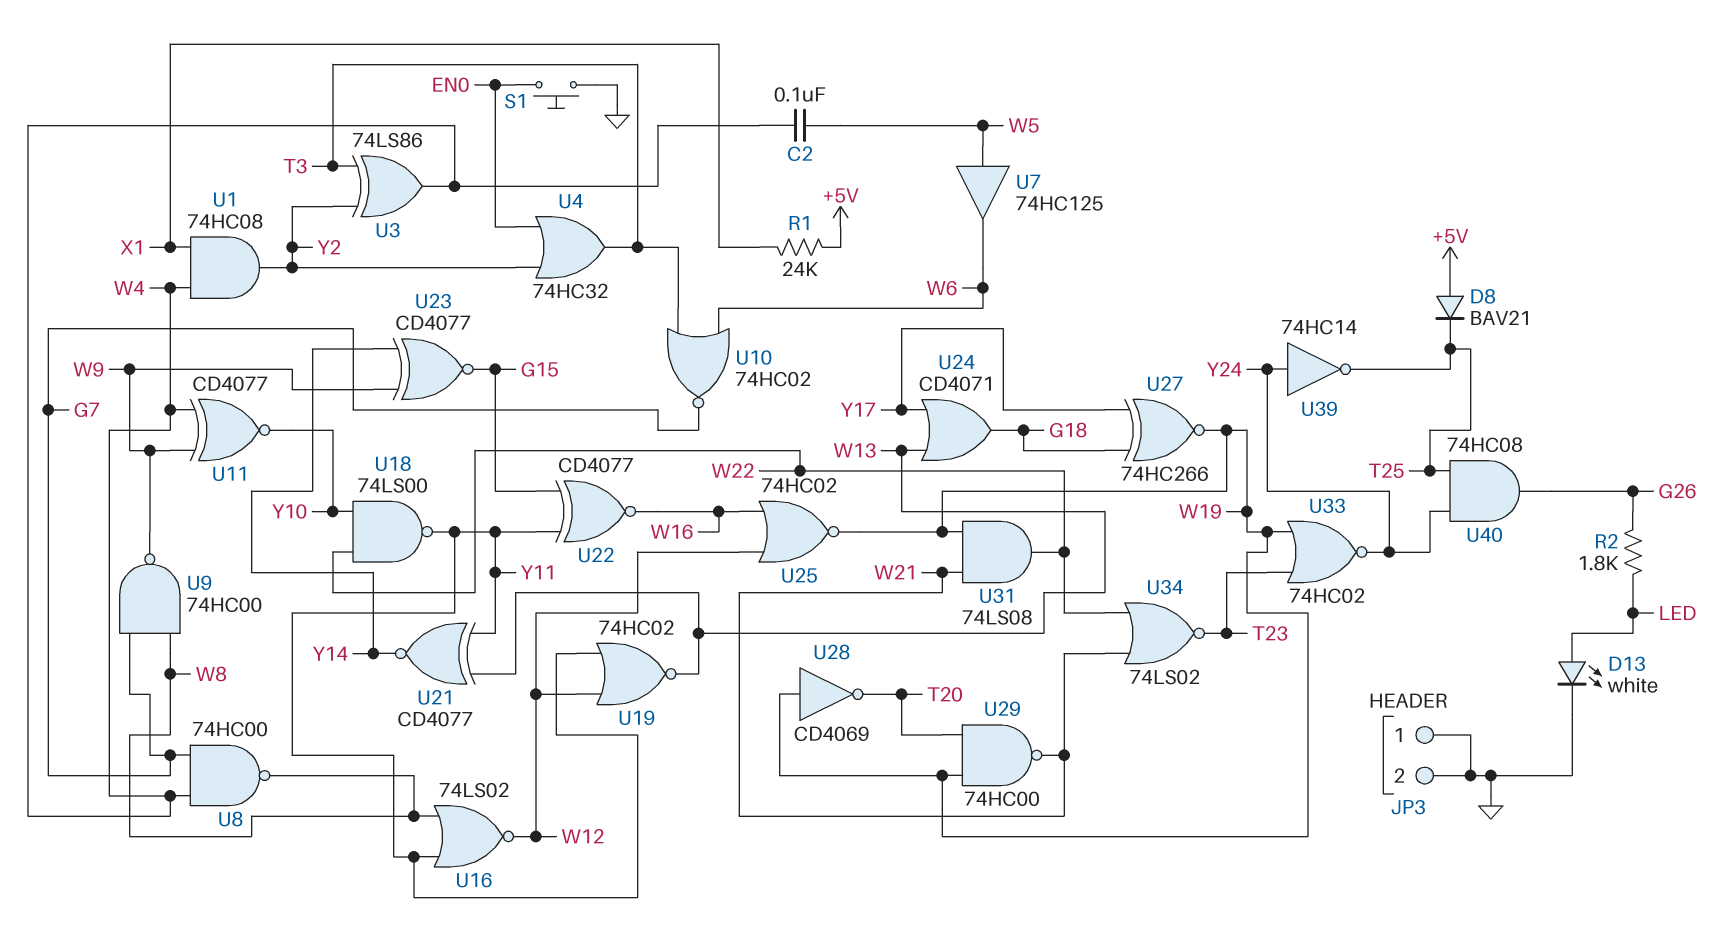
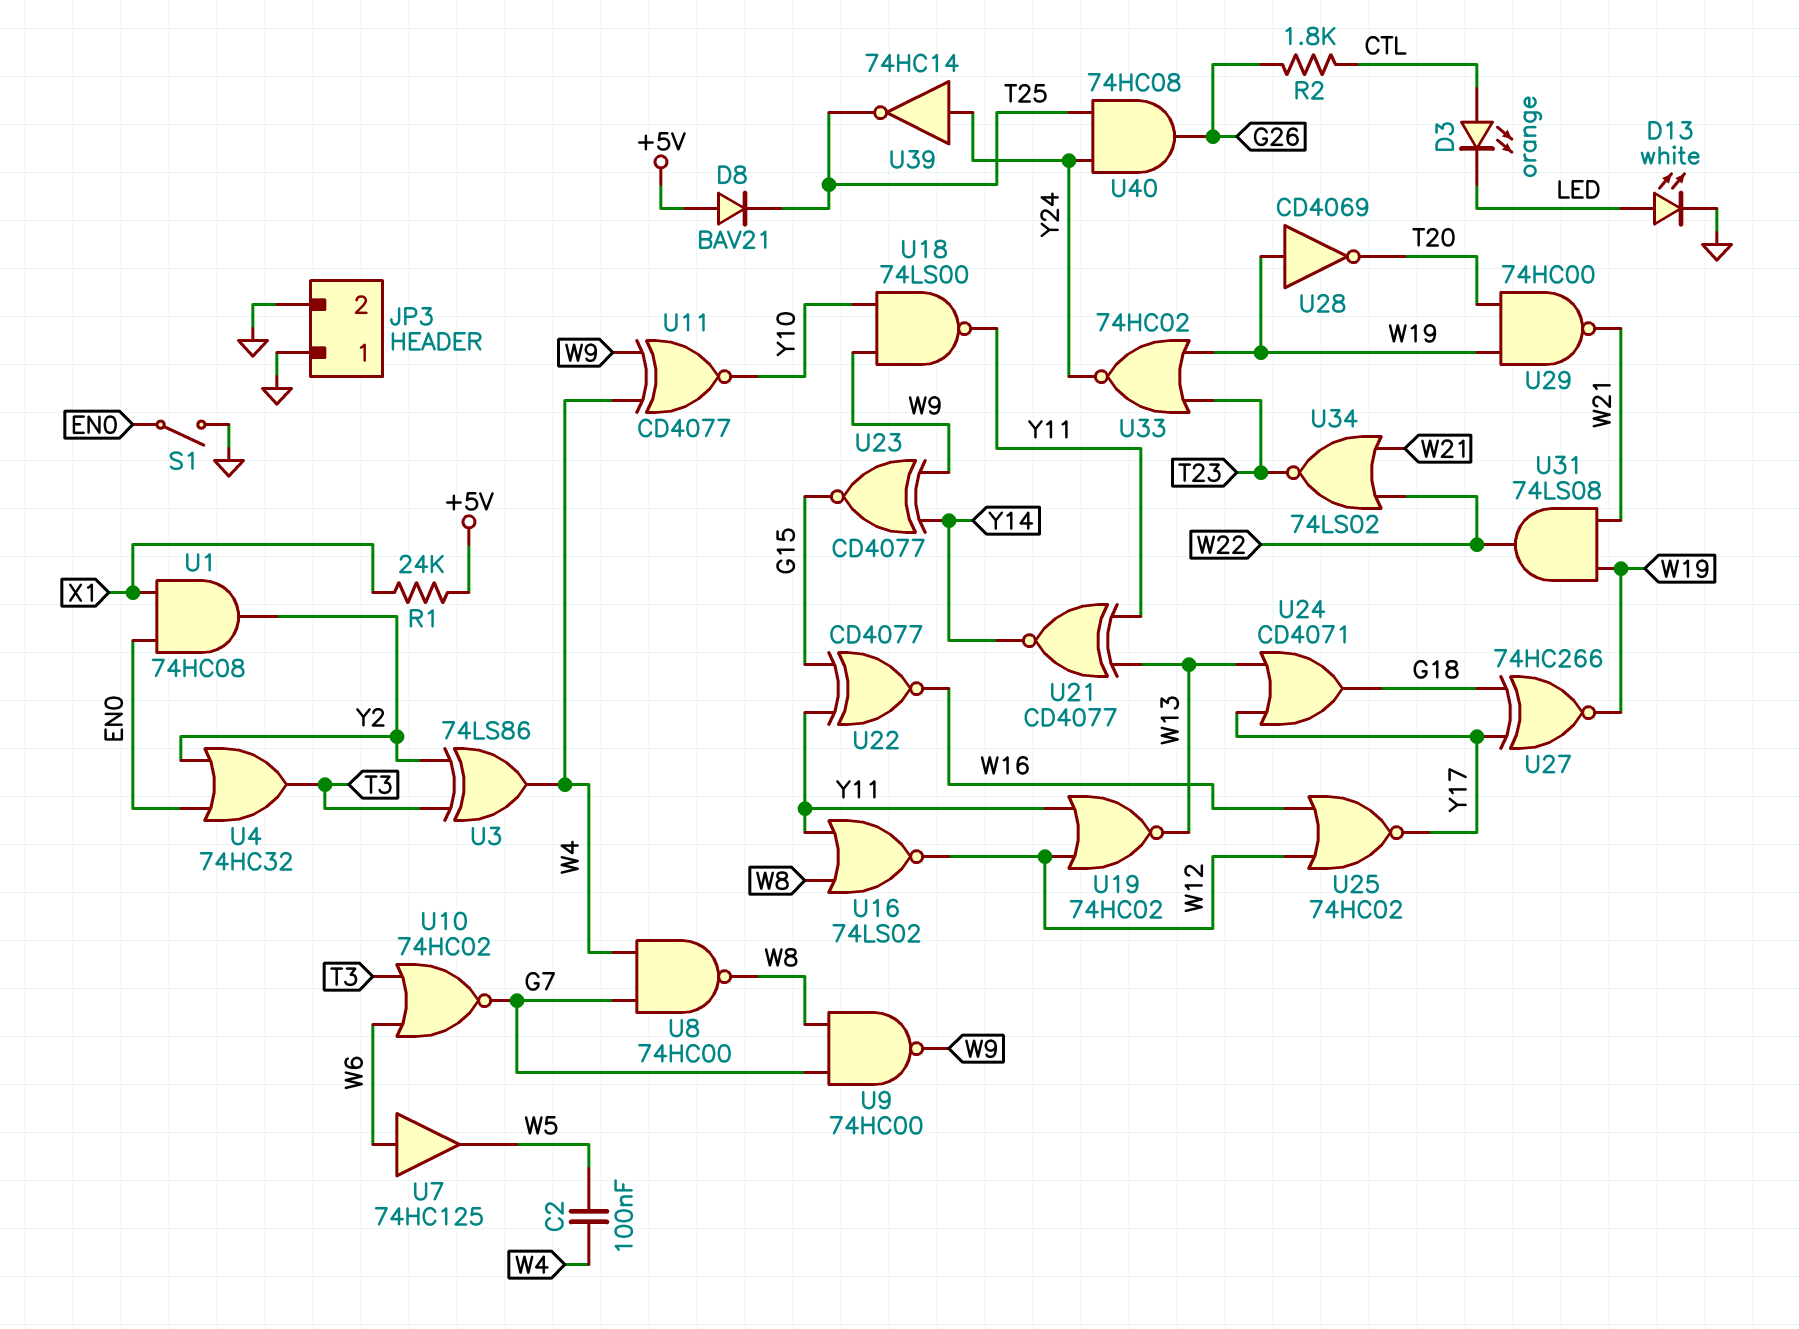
D3: none -> LED orange (A CTL, K LED)
R2: 1.8k (G26, LED) -> 1.8k (CTL, G26)
S1: button (EN0, GND) -> switch (EN0, GND)
U1: AND 74HC08 (in W4, in X1, out Y2) -> AND 74HC08 (in EN0, in X1, out Y2)
U7: buffer 74HC125 (in W5, out W6) -> buffer 74HC125 (in W6, out W5)
U18: NAND 74LS00 (in W22, in Y10, out Y11) -> NAND 74LS00 (in W9, in Y10, out Y11)
U25: NOR 74HC02 (in W12, in W16, out W19) -> NOR 74HC02 (in W12, in W16, out Y17)

